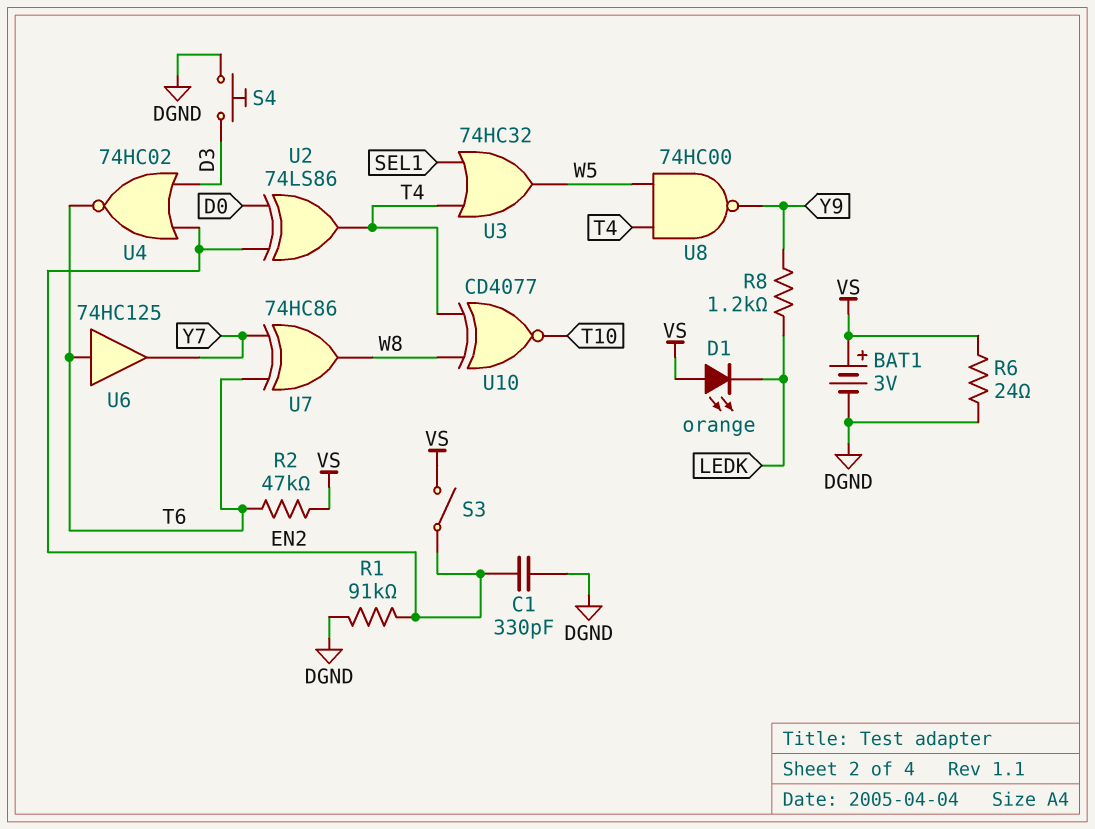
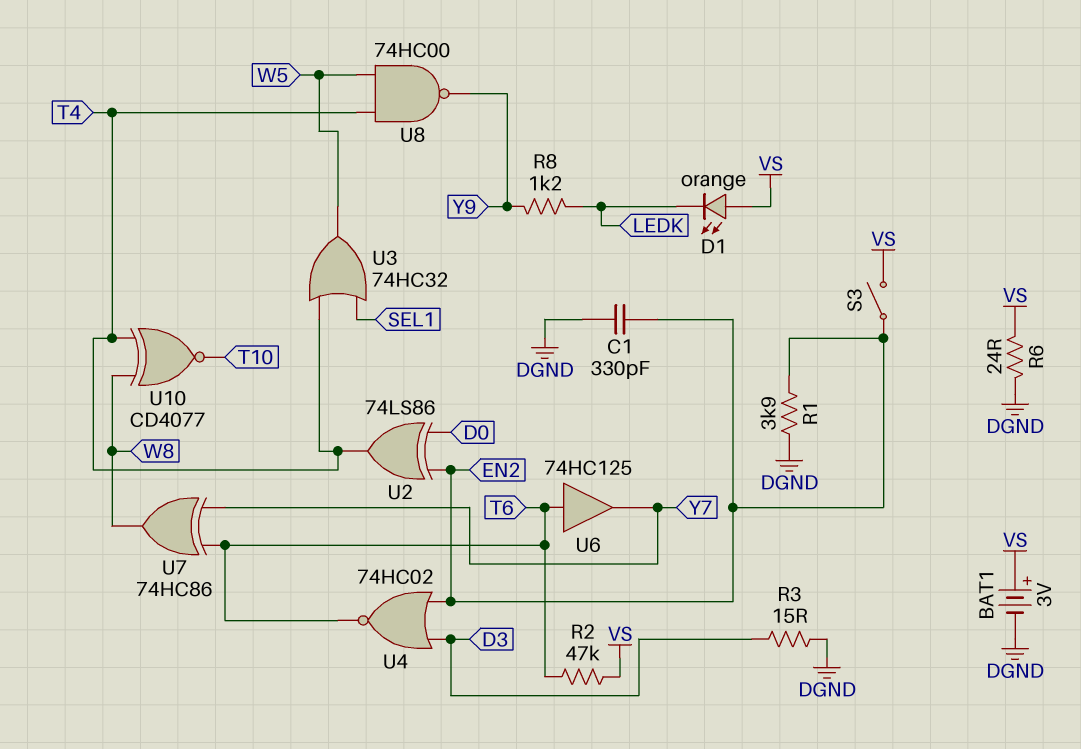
R1: 91k (DGND, EN2) -> 3.9k (DGND, EN2)
R3: none -> 15 (D3, DGND)
S4: button (D3, DGND) -> none

